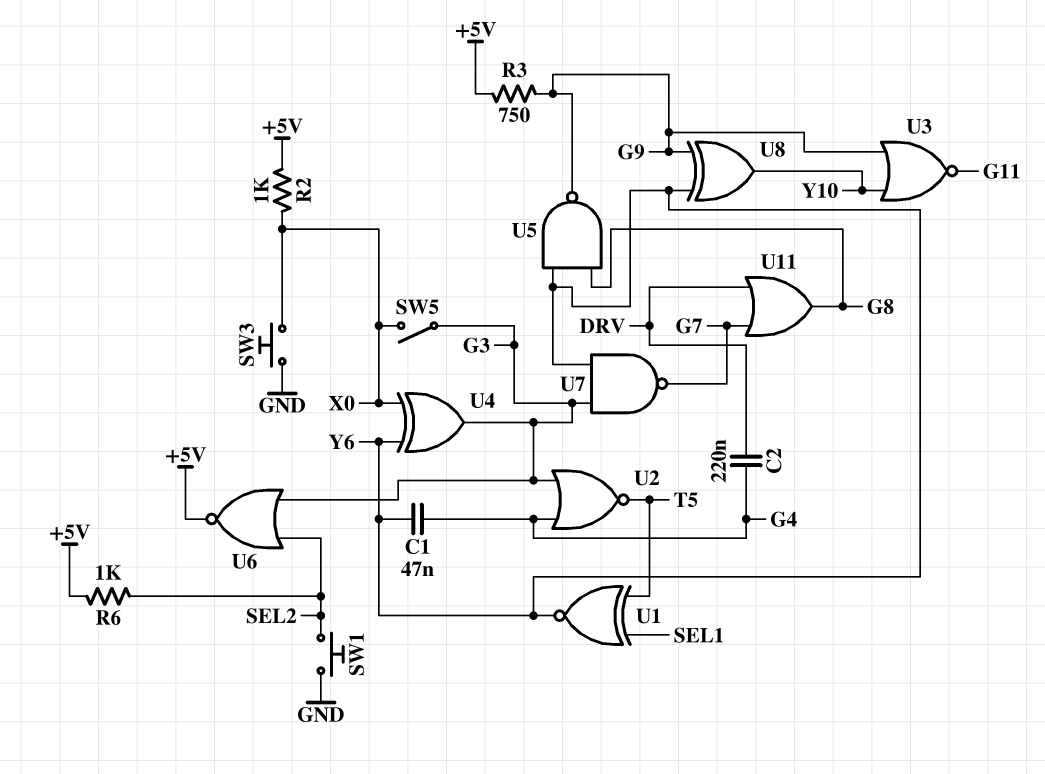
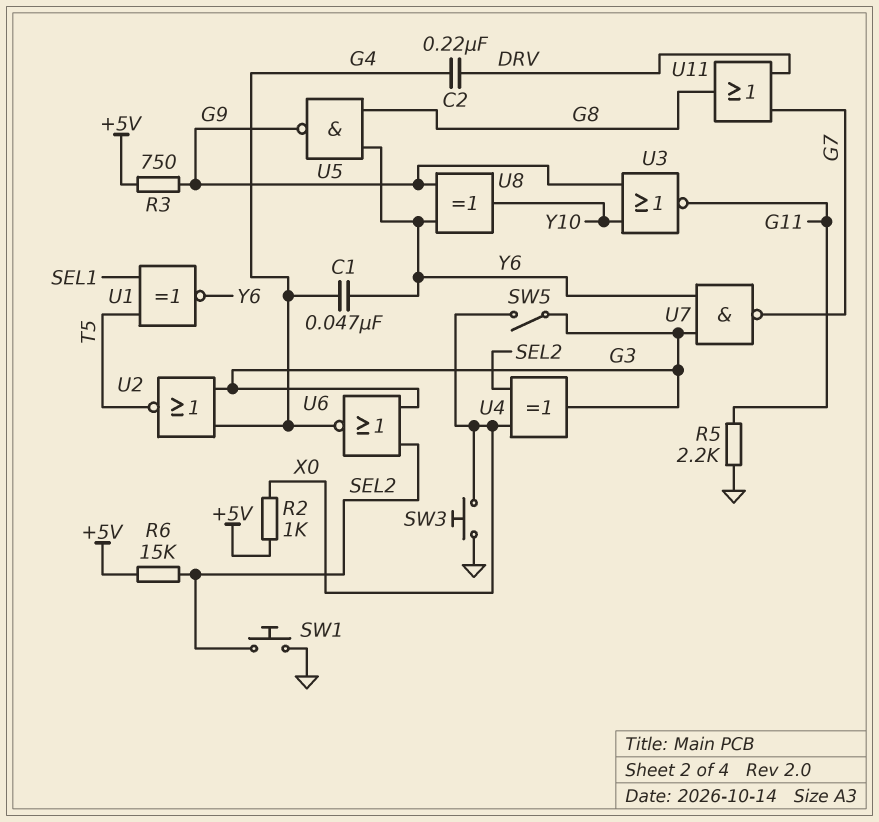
R5: none -> 2.2k (G11, GND)
R6: 1k (+5V, SEL2) -> 15k (+5V, SEL2)
U4: XOR (in X0, in Y6, out G3) -> XOR (in SEL2, in X0, out G3)
U6: NOR (in G3, in SEL2, out +5V) -> NOR (in G3, in SEL2, out G4)

